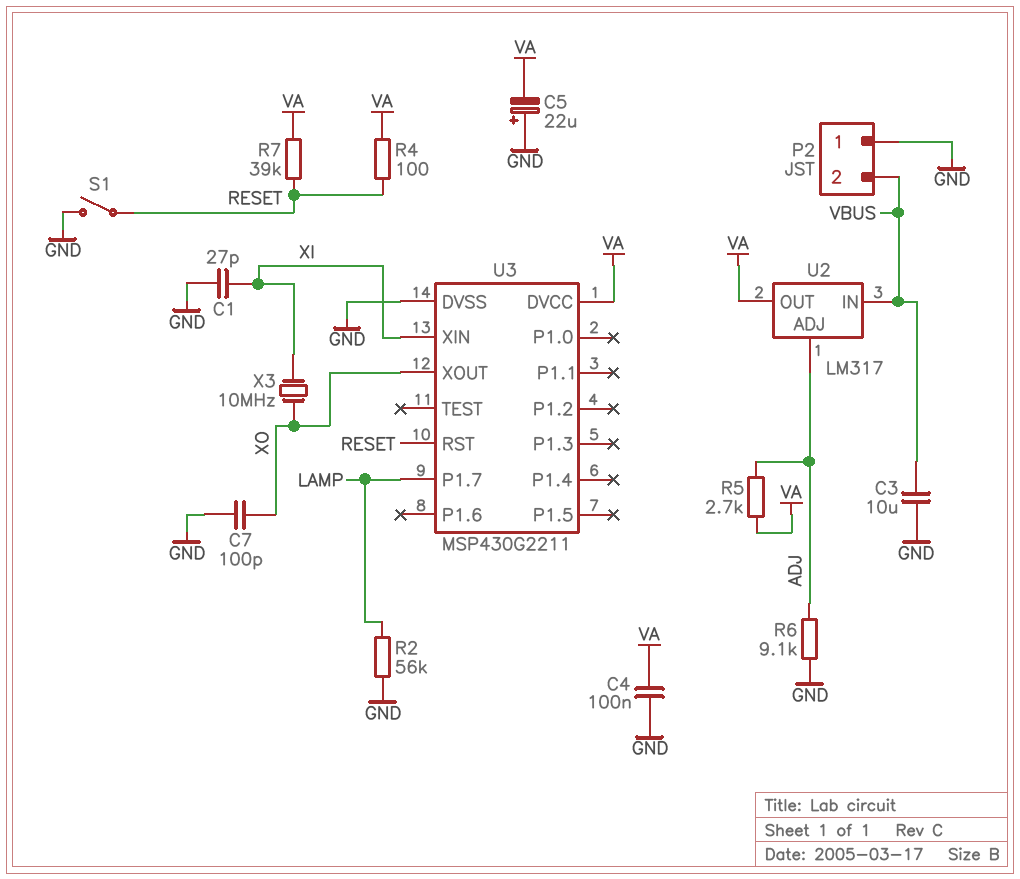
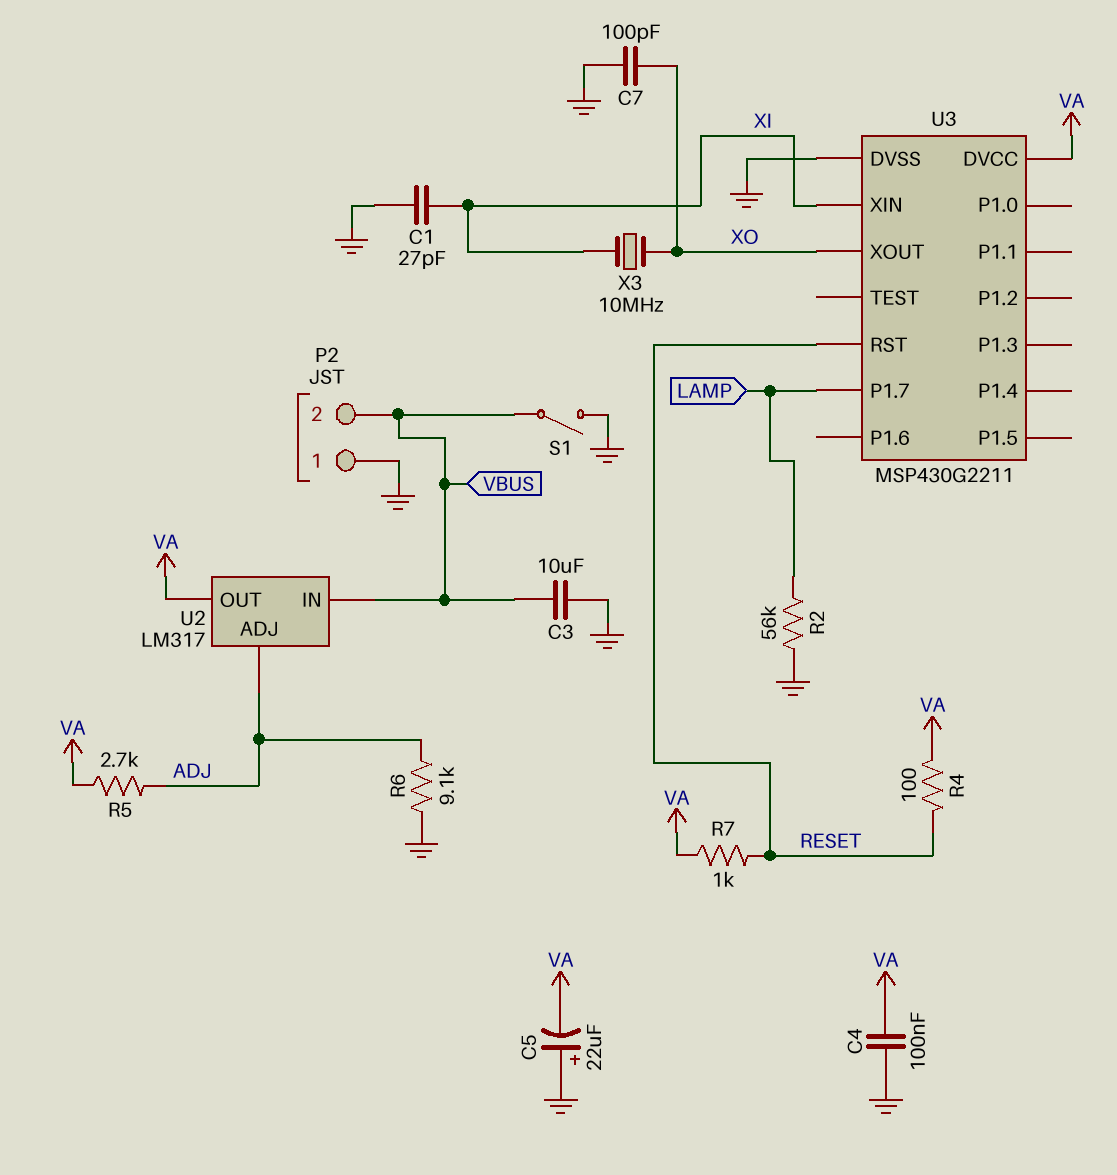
R7: 39k (RESET, VA) -> 1k (RESET, VA)
S1: switch (GND, RESET) -> switch (GND, VBUS)

